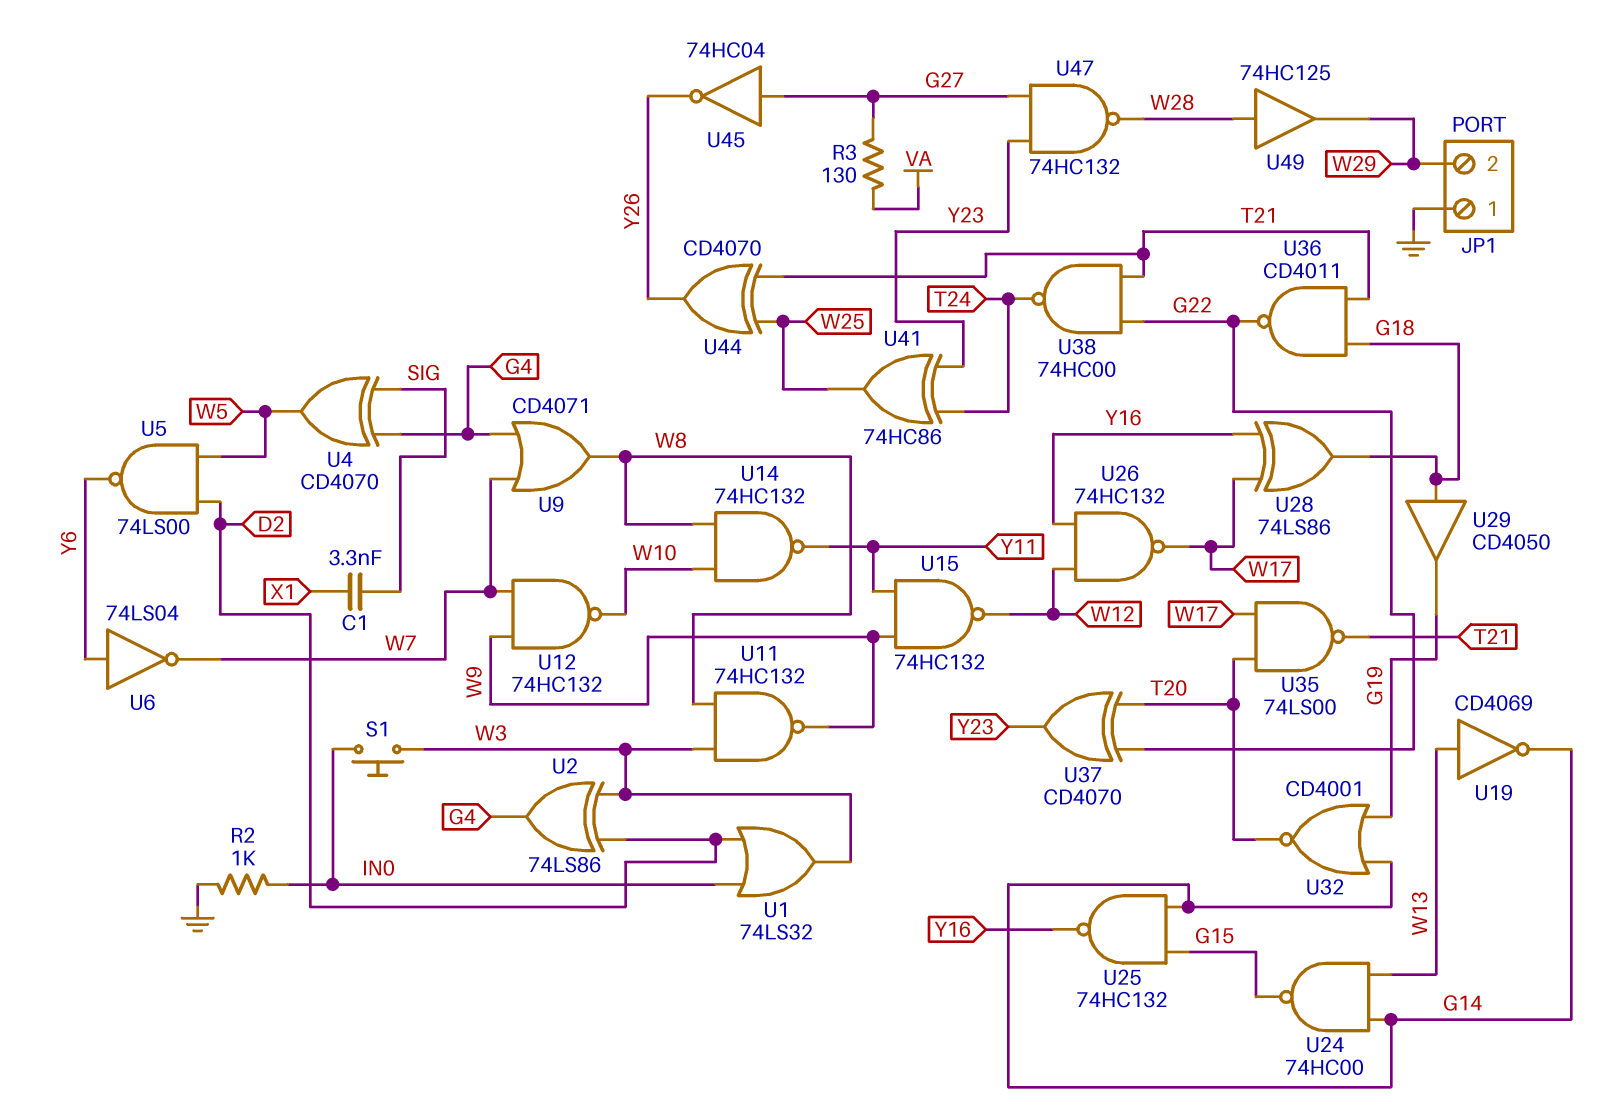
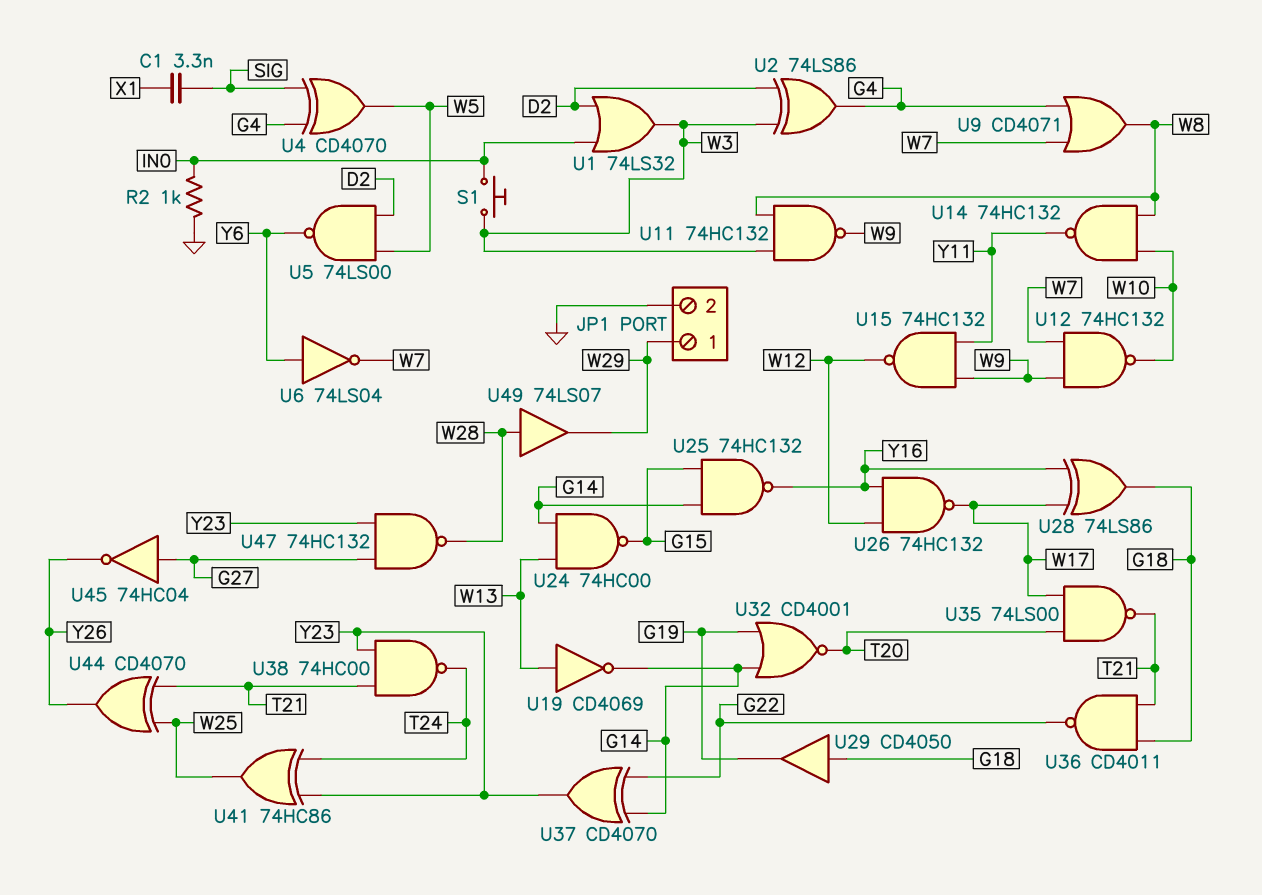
JP1 pin 1: GND -> W29
JP1 pin 2: W29 -> GND
R3: 130 (G27, VA) -> none
U37: XOR CD4070 (in G22, in T20, out Y23) -> XOR CD4070 (in G14, in G22, out Y23)
U38: NAND 74HC00 (in G22, in T21, out T24) -> NAND 74HC00 (in T21, in Y23, out T24)
U49: buffer 74HC125 (in W28, out W29) -> buffer 74LS07 (in W28, out W29)

